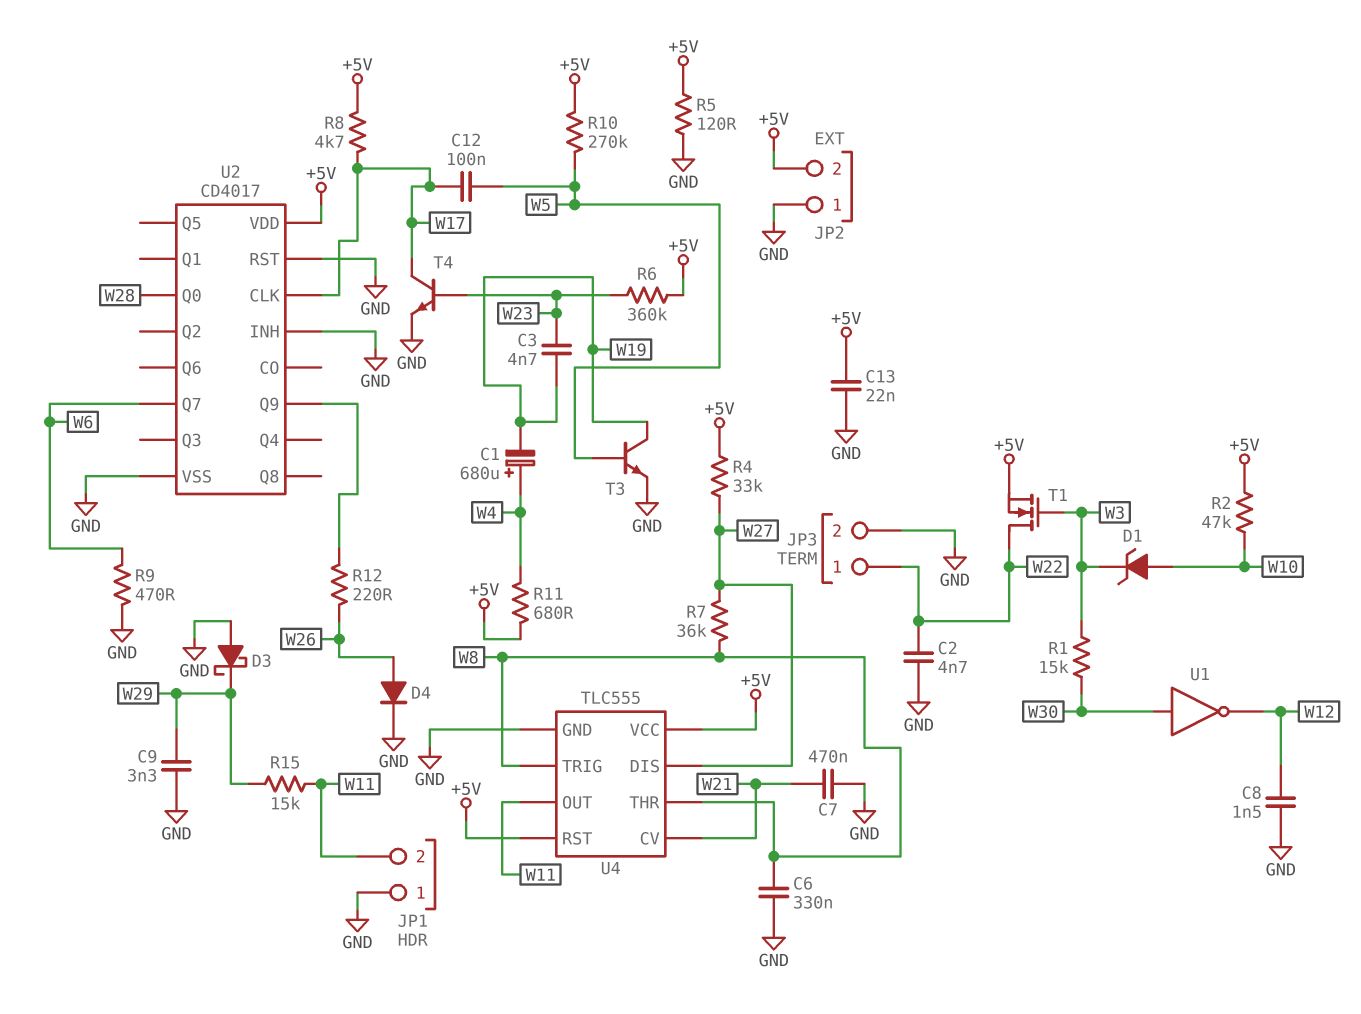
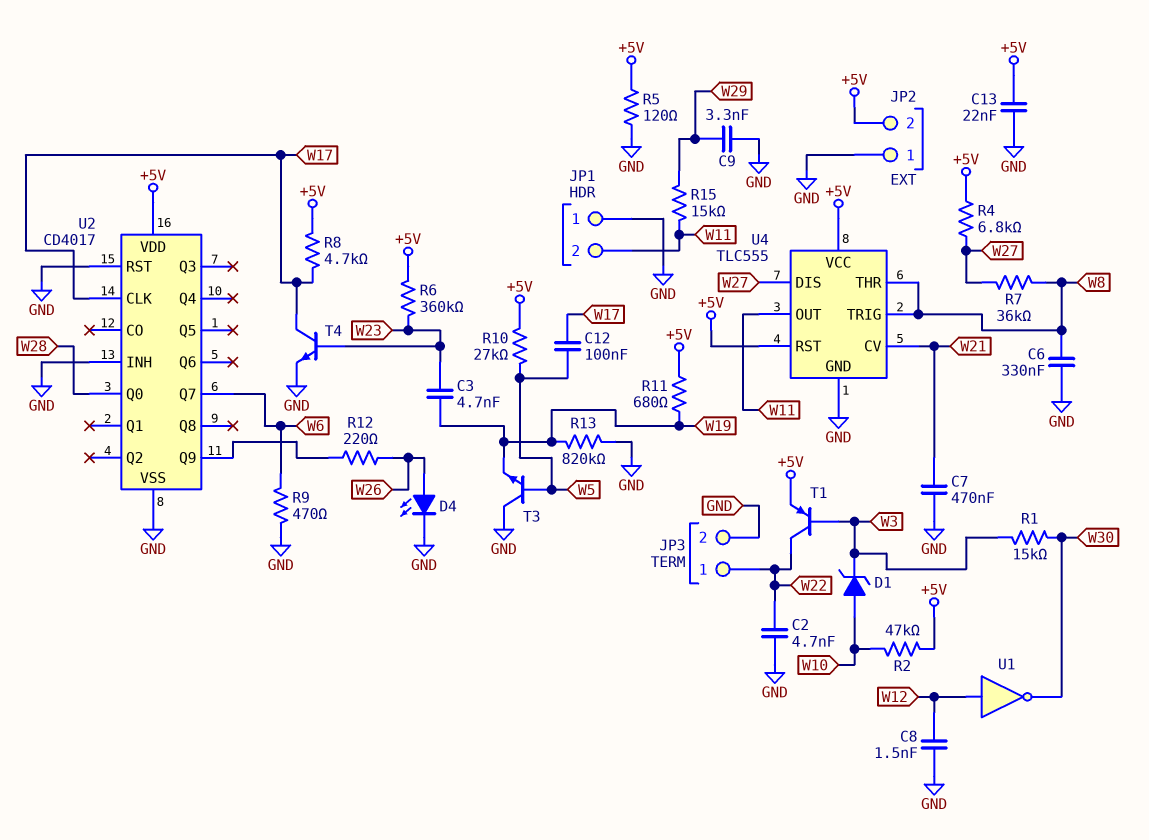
C1: 680uF (plus W4, minus W19) -> none
D3: schottky (A GND, K W29) -> none
D4: diode (A W26, K GND) -> LED (A W26, K GND)
R4: 33k (+5V, W27) -> 6.8k (+5V, W27)
R10: 270k (+5V, W5) -> 27k (+5V, W5)
R11: 680 (+5V, W4) -> 680 (+5V, W19)
R13: none -> 820k (GND, W19)
T1: NMOS (G W3, D W22, S +5V) -> PNP (B W3, C W22, E +5V)
T3: NPN (B W5, C W19, E GND) -> NPN (B W5, C GND, E W19)
U1: NOT (in W30, out W12) -> NOT (in W12, out W30)

